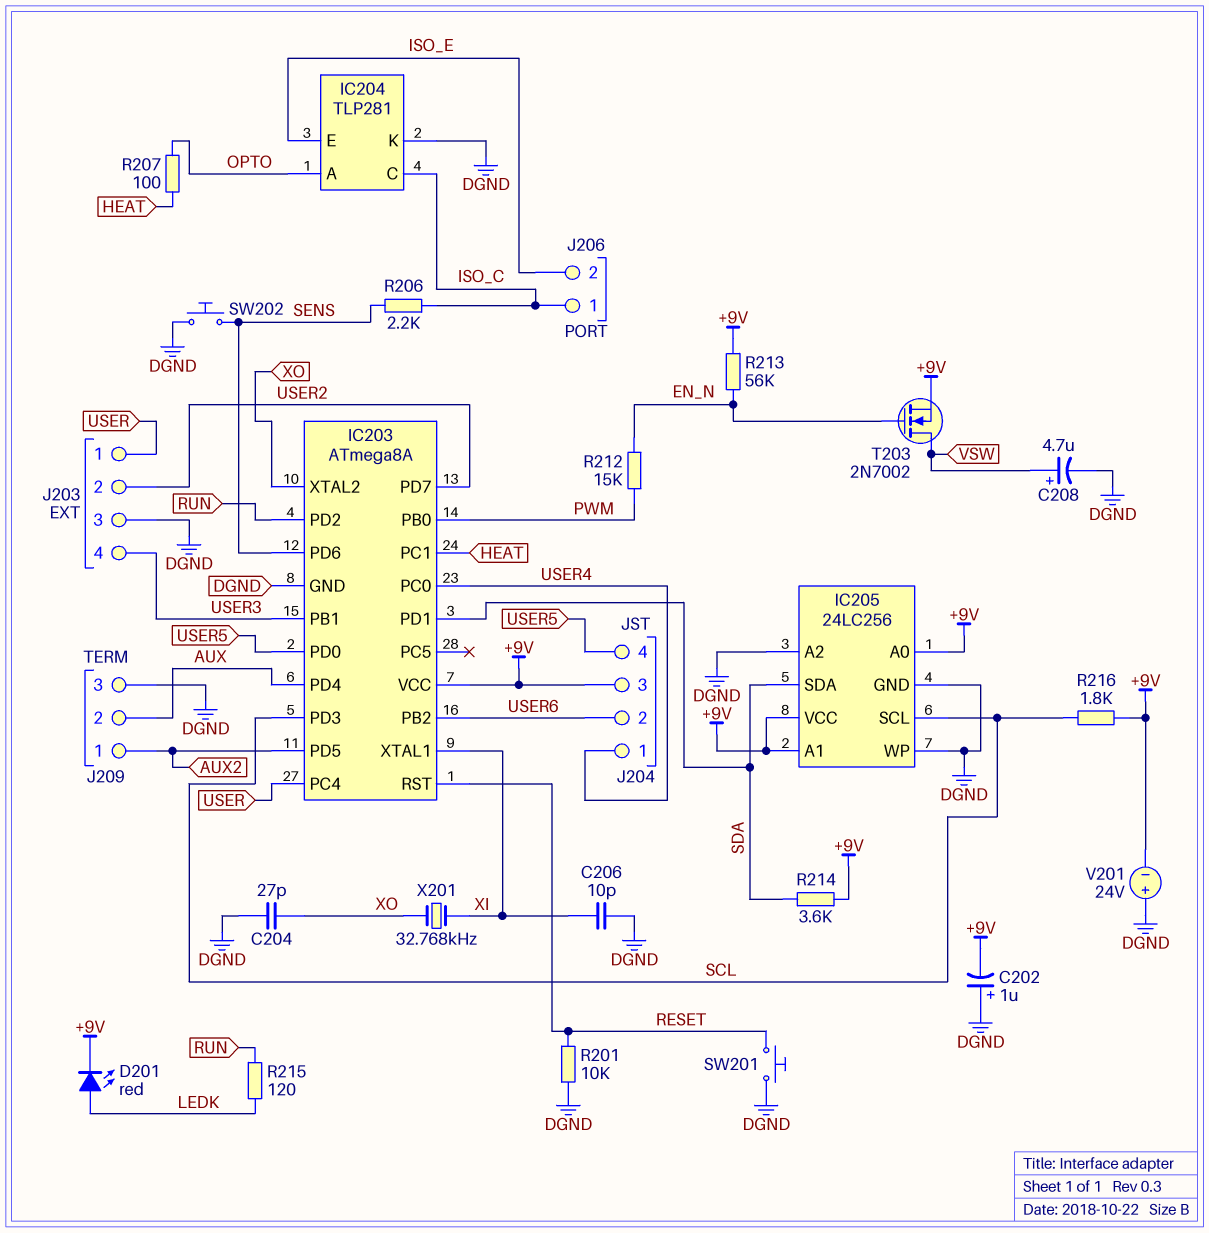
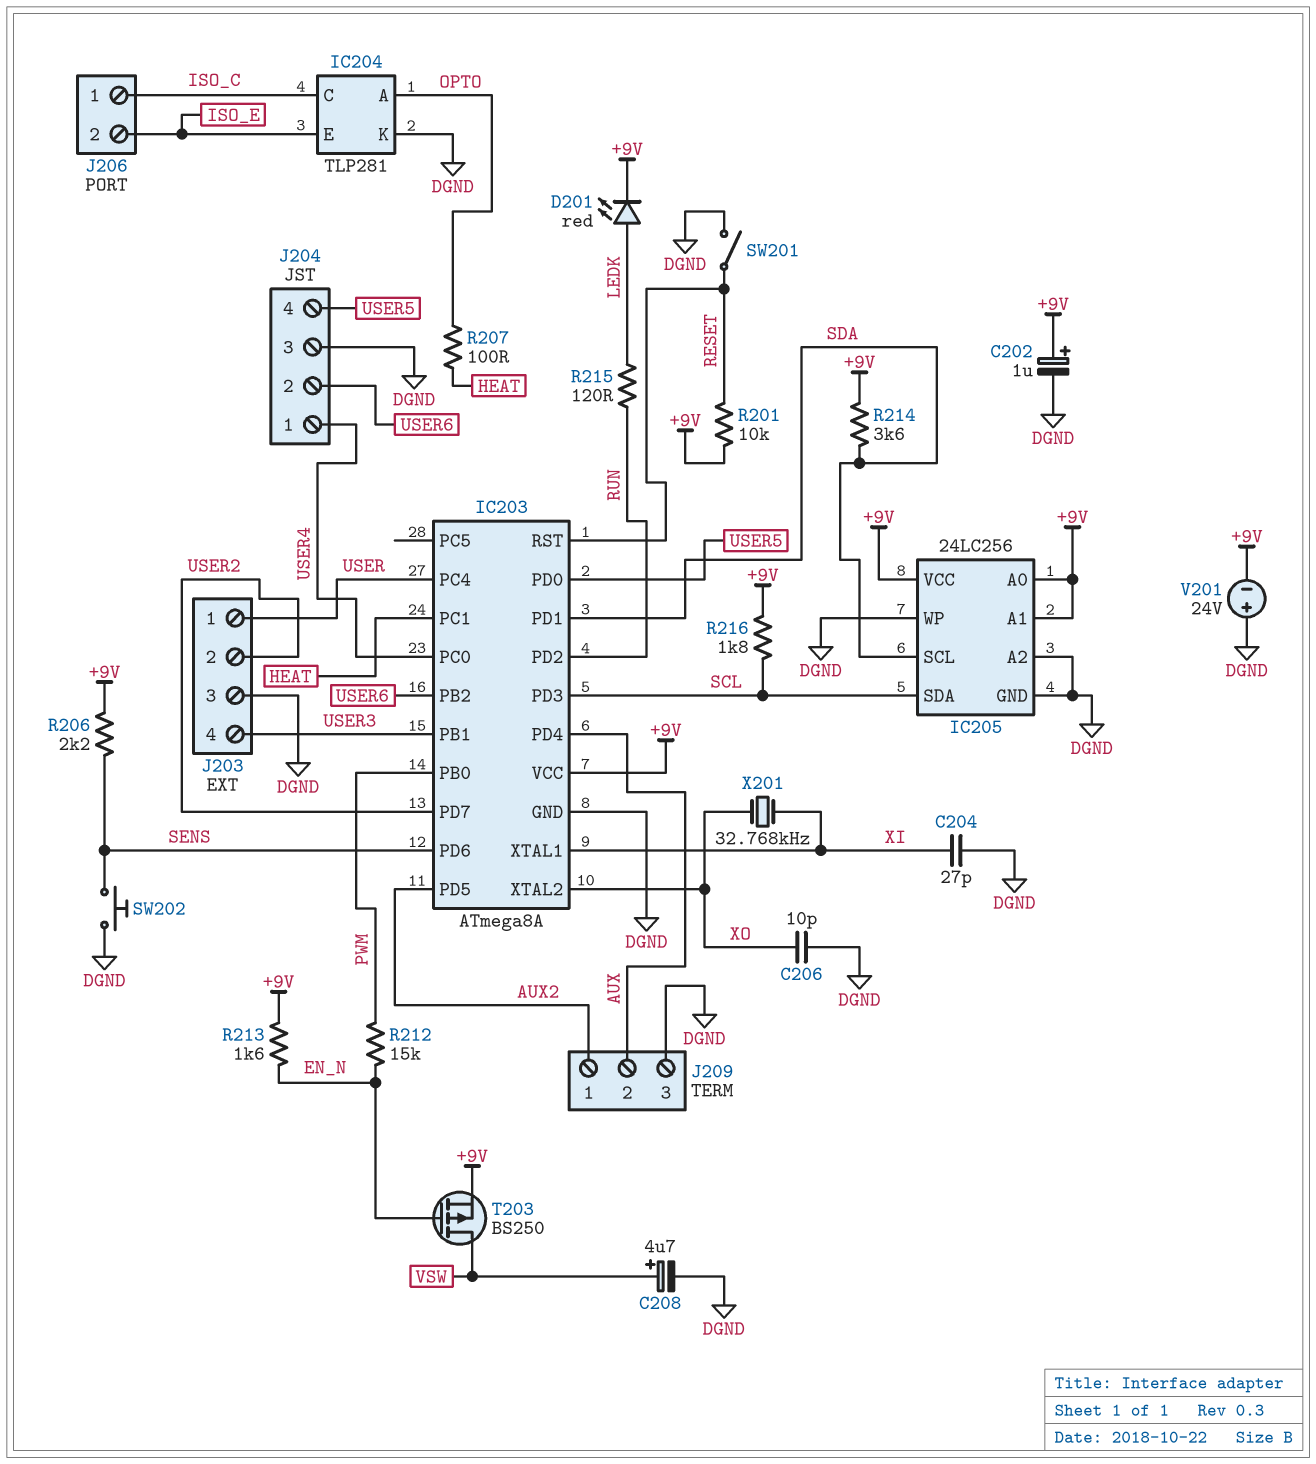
C202: 1uF (plus DGND, minus +9V) -> 1uF (plus +9V, minus DGND)
C204: 27pF (DGND, XO) -> 27pF (DGND, XI)
C206: 10pF (DGND, XI) -> 10pF (DGND, XO)
IC205 pin SCL: SCL -> SDA
IC205 pin SDA: SDA -> SCL
J204 pin 3: +9V -> DGND
R201: 10k (DGND, RESET) -> 10k (+9V, RESET)
R206: 2.2k (ISO_C, SENS) -> 2.2k (+9V, SENS)
R213: 56k (+9V, EN_N) -> 1.6k (+9V, EN_N)
SW201: button (DGND, RESET) -> switch (DGND, RESET)
T203: NMOS 2N7002 (G EN_N, D VSW, S +9V) -> PMOS BS250 (G EN_N, D VSW, S +9V)

